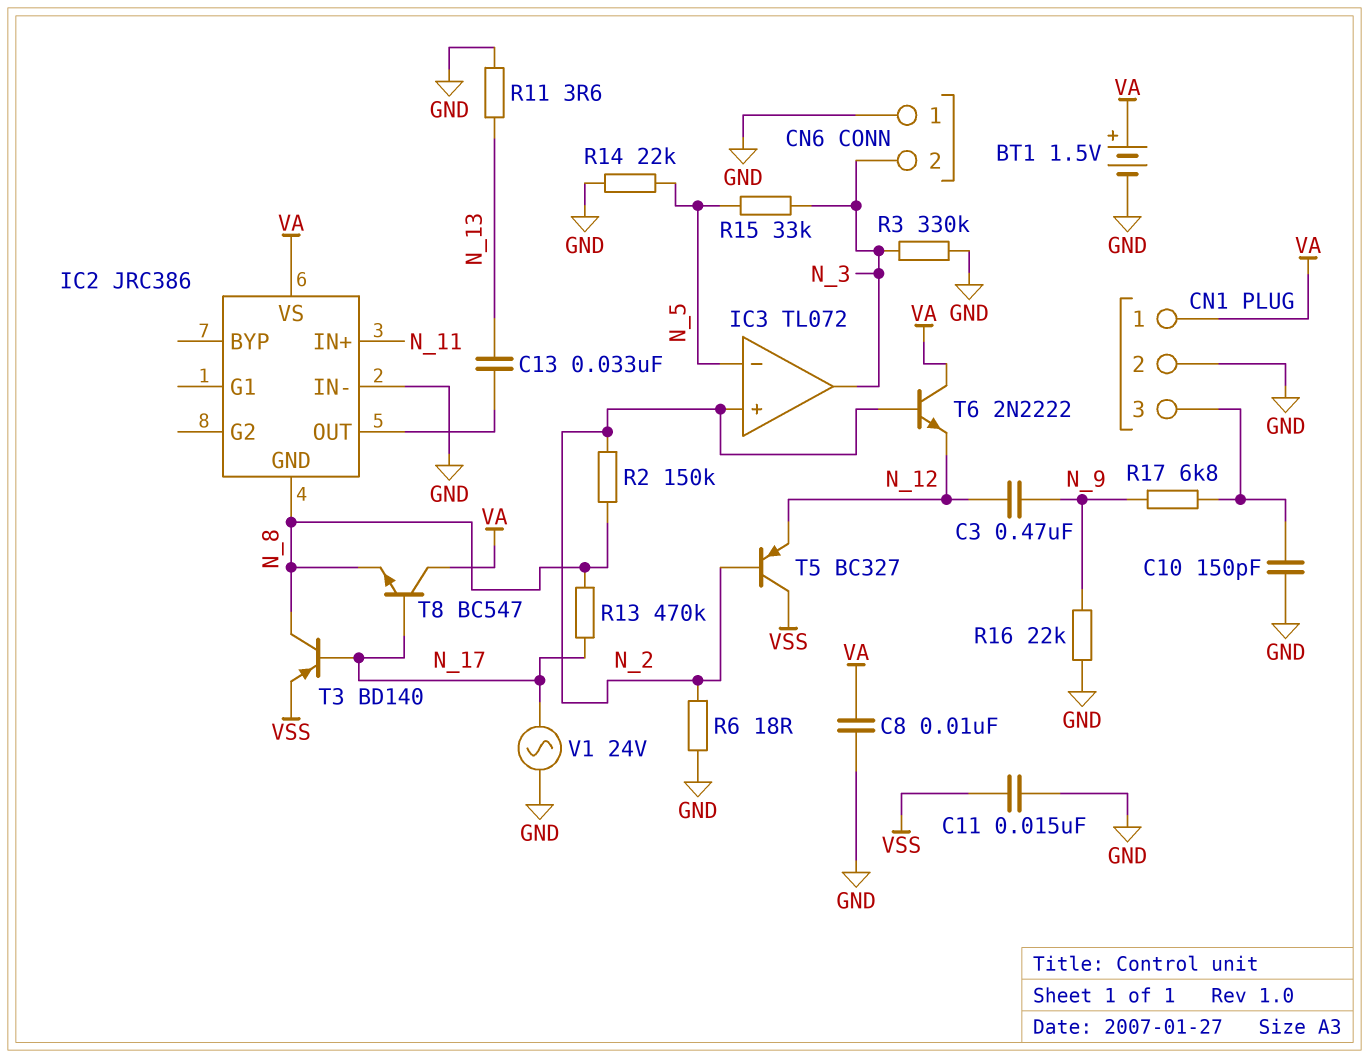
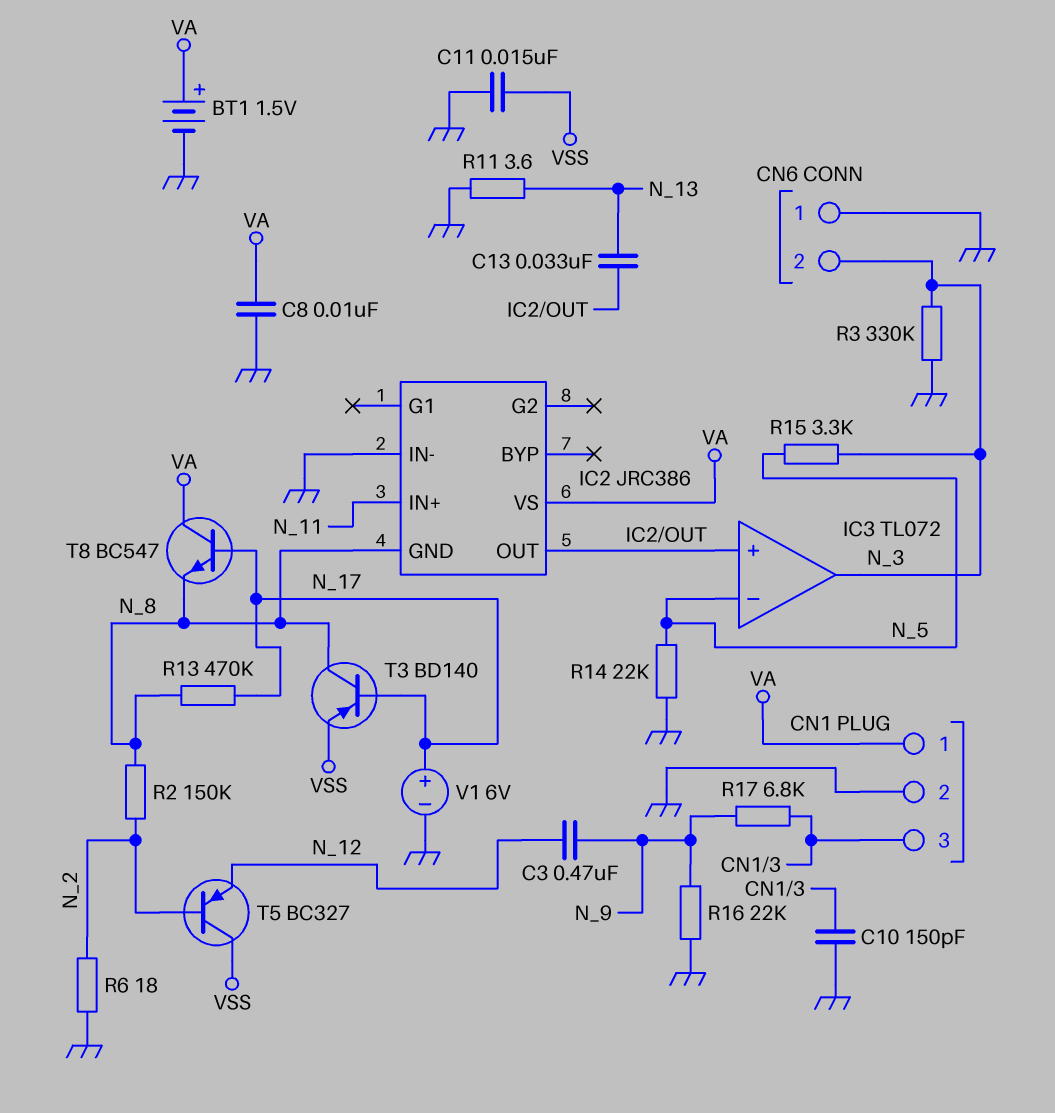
IC3 pin in+: N_2 -> IC2/OUT
R15: 33k (N_3, N_5) -> 3.3k (N_3, N_5)
T6: NPN 2N2222 (B N_2, C VA, E N_12) -> none
V1: AC 24V (GND, N_17) -> 6V (plus N_17, minus GND)

